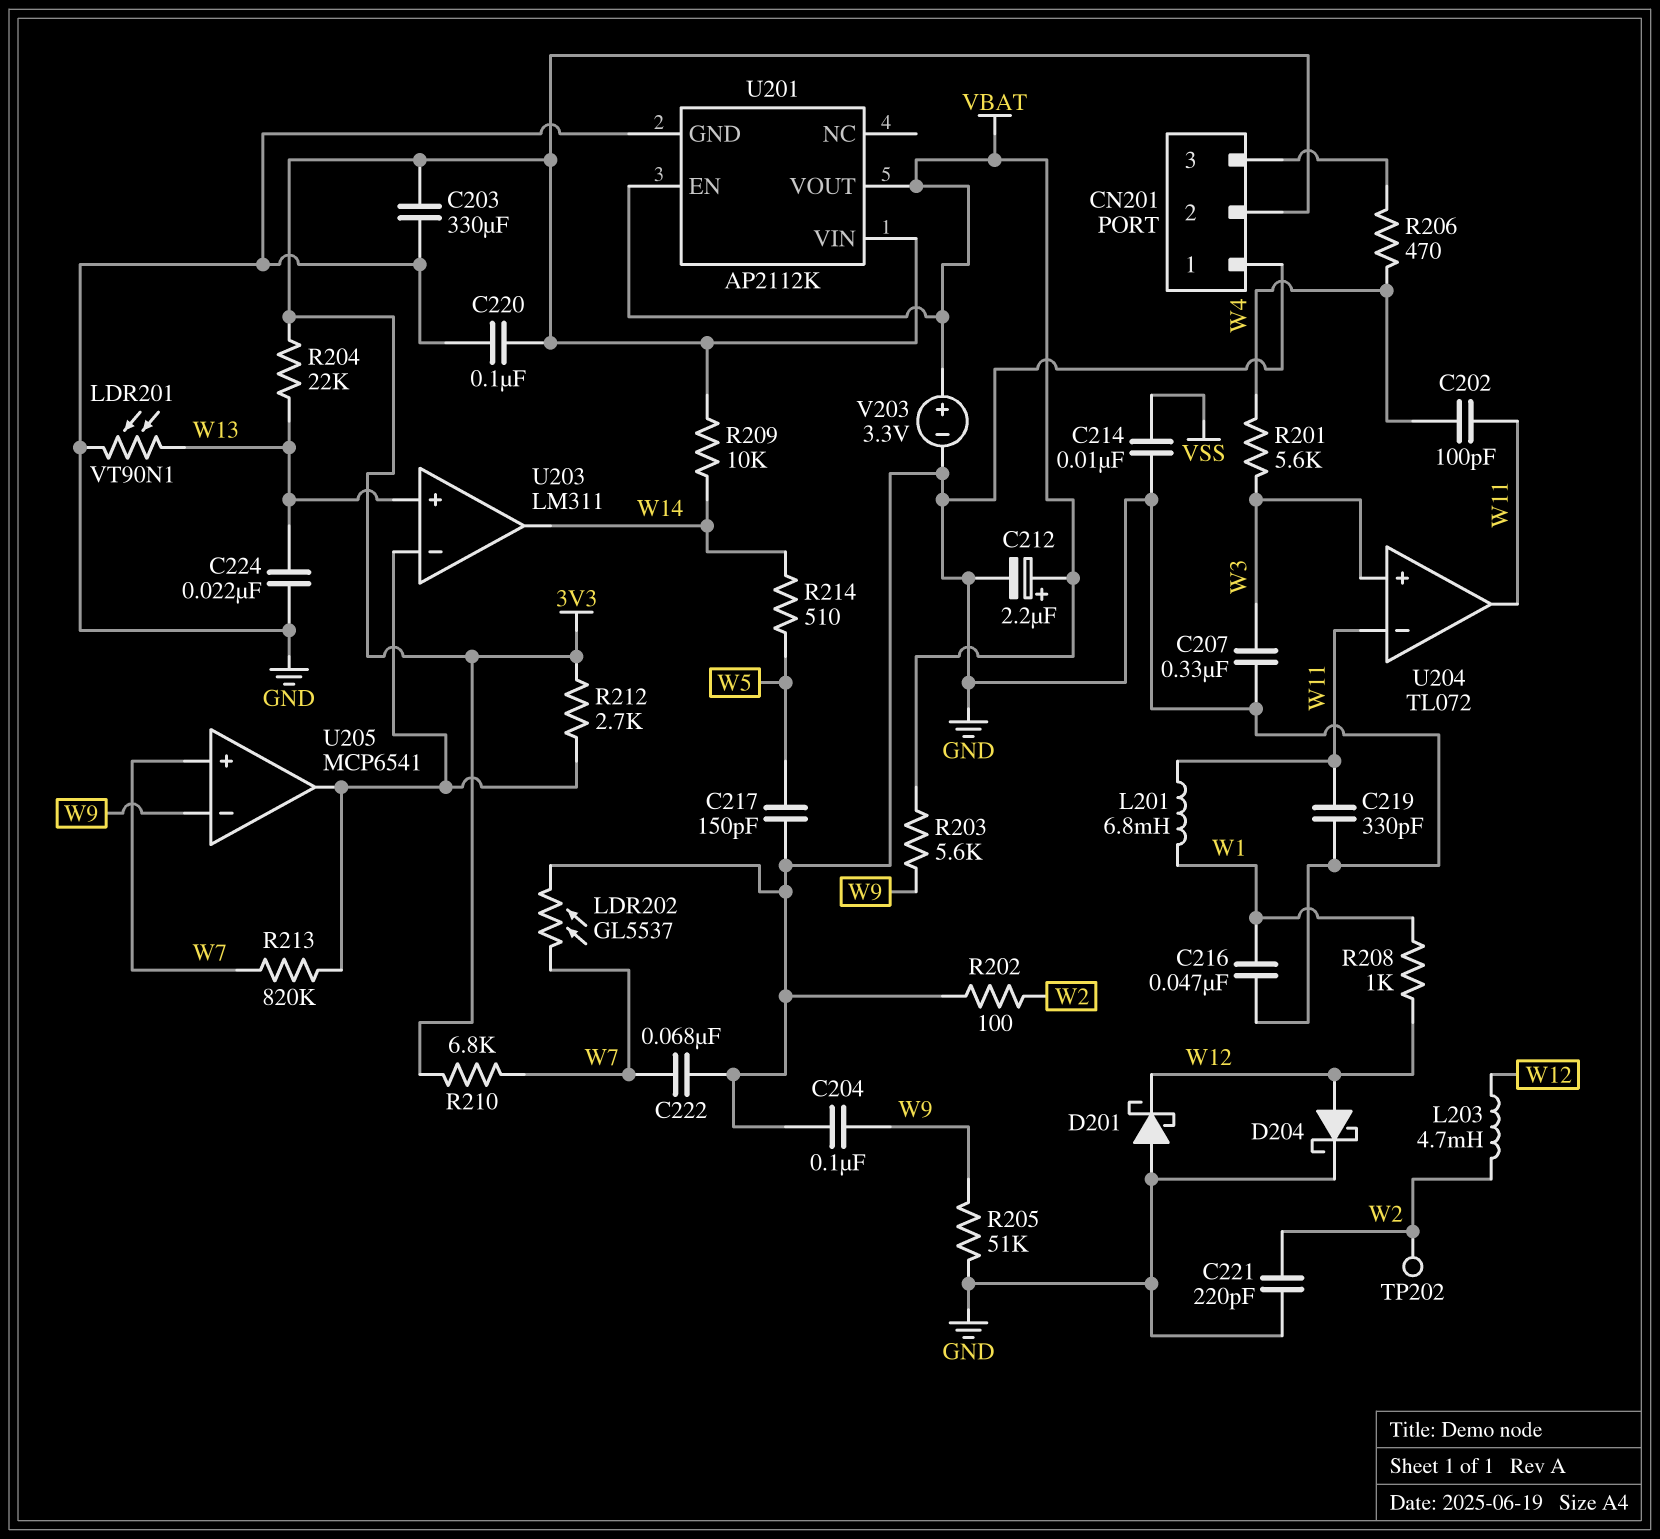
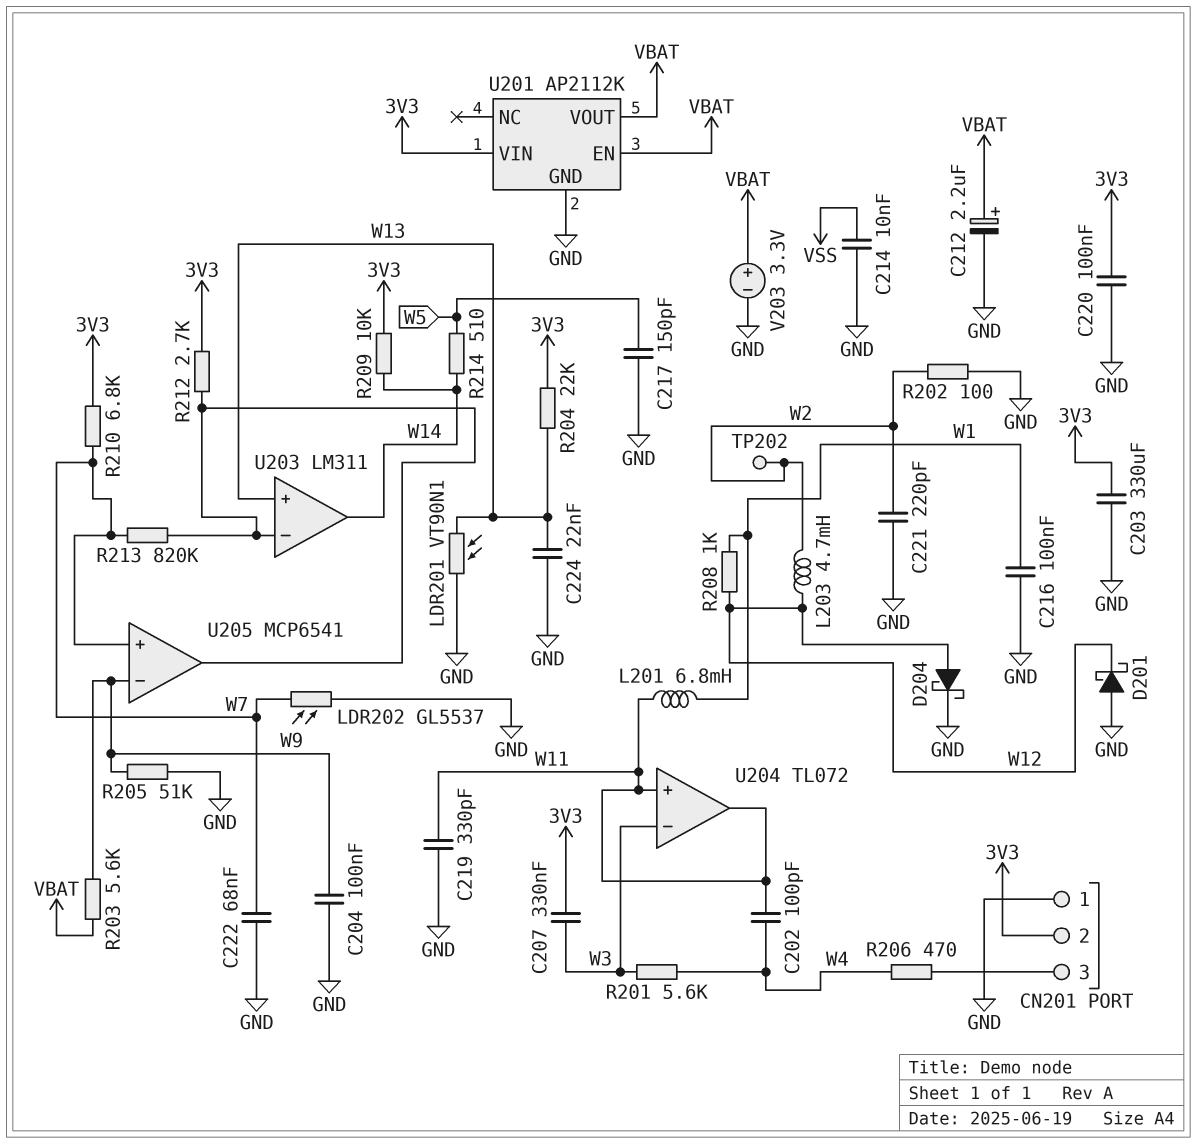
C207: 330nF (GND, W3) -> 330nF (3V3, W3)
C216: 47nF (GND, W1) -> 100nF (GND, W1)
U204 pin in+: W3 -> W11
U204 pin in-: W11 -> W3

